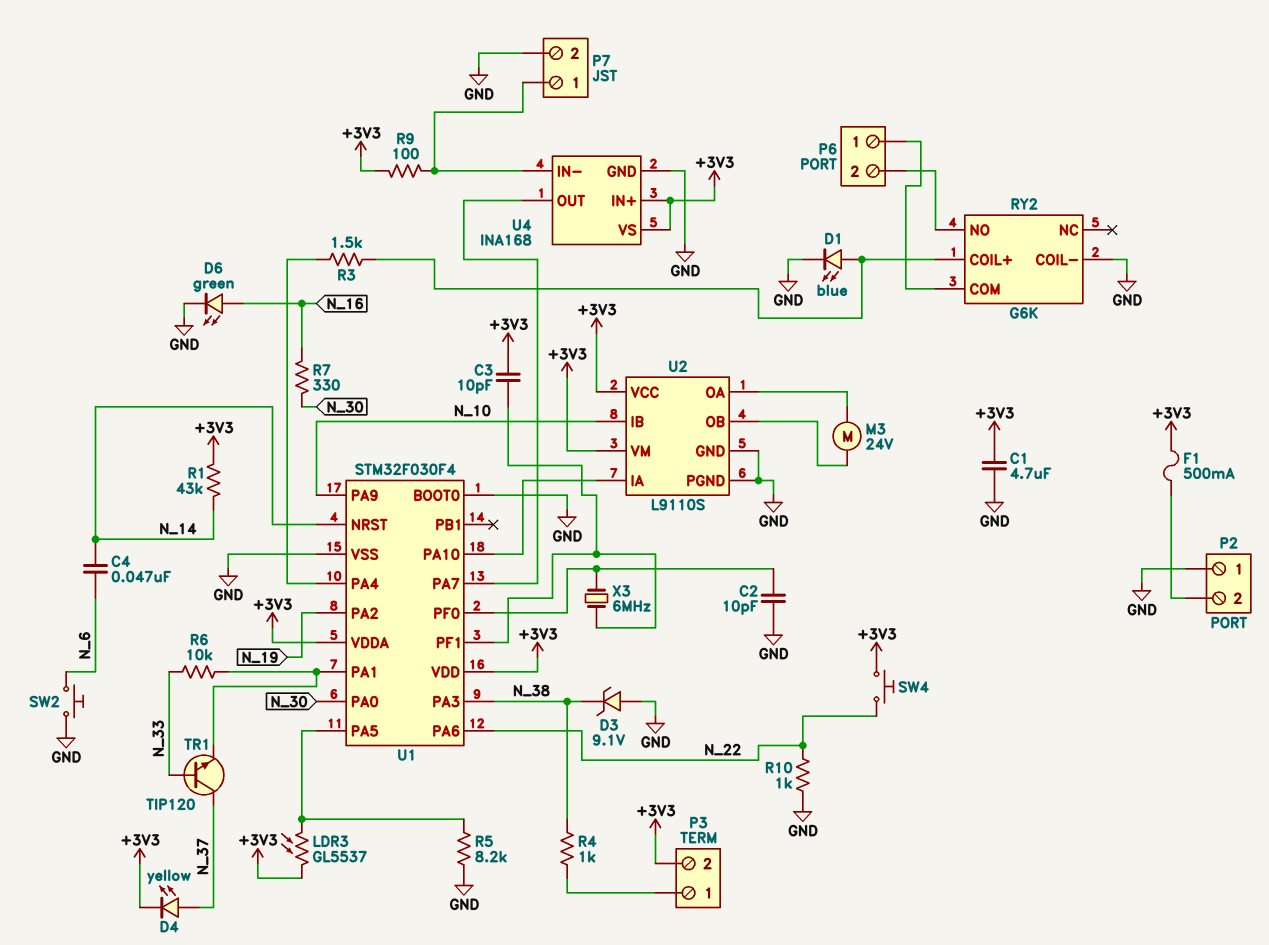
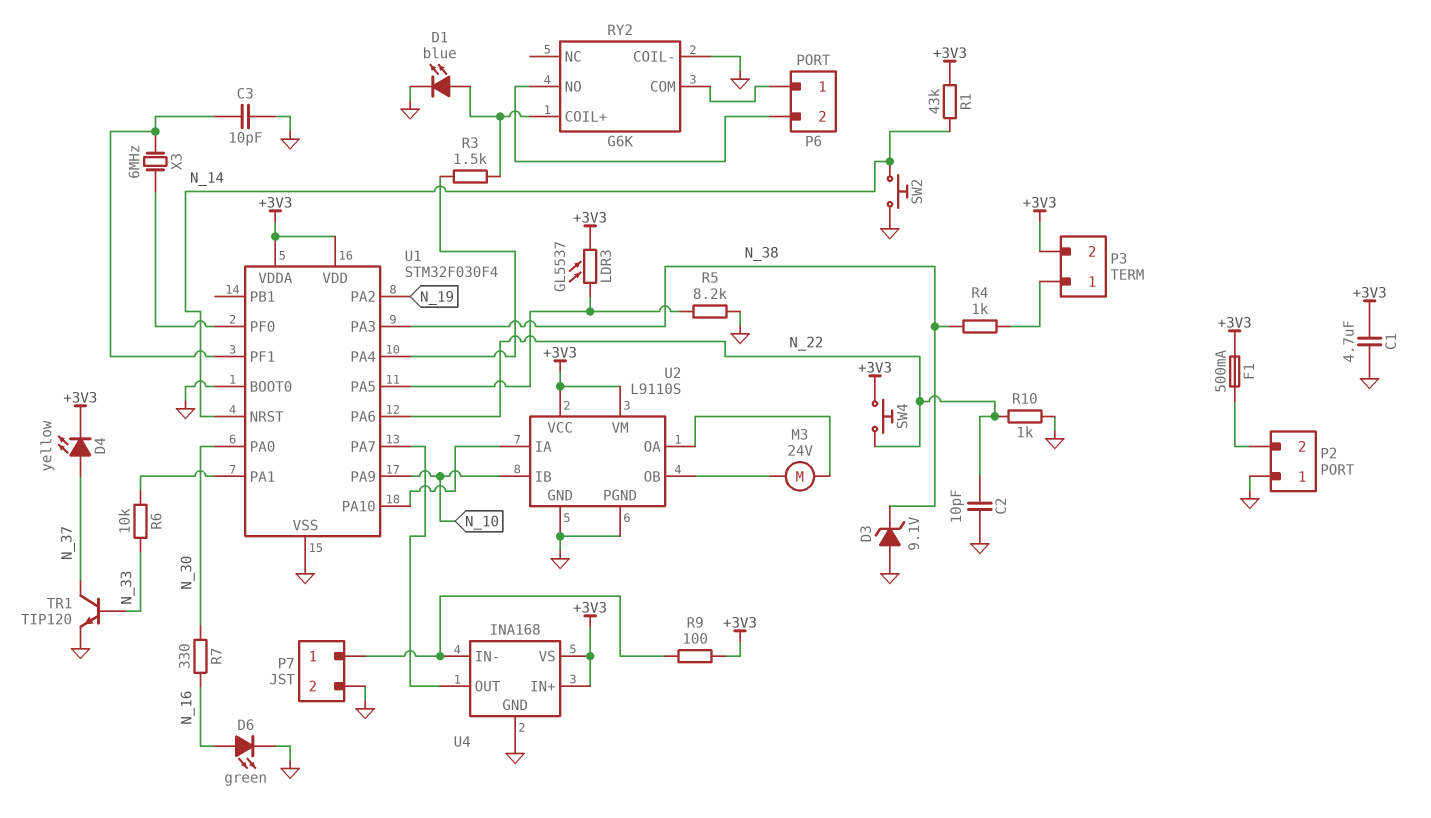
C2: 10pF (GND, U1/PF0) -> 10pF (GND, N_22)
C3: 10pF (+3V3, U1/PF1) -> 10pF (GND, U1/PF1)
C4: 47nF (N_6, N_14) -> none
SW2: button (GND, N_6) -> button (GND, N_14)
TR1: NPN TIP120 (B N_33, C N_37, E U1/PA1) -> NPN TIP120 (B N_33, C N_37, E GND)

